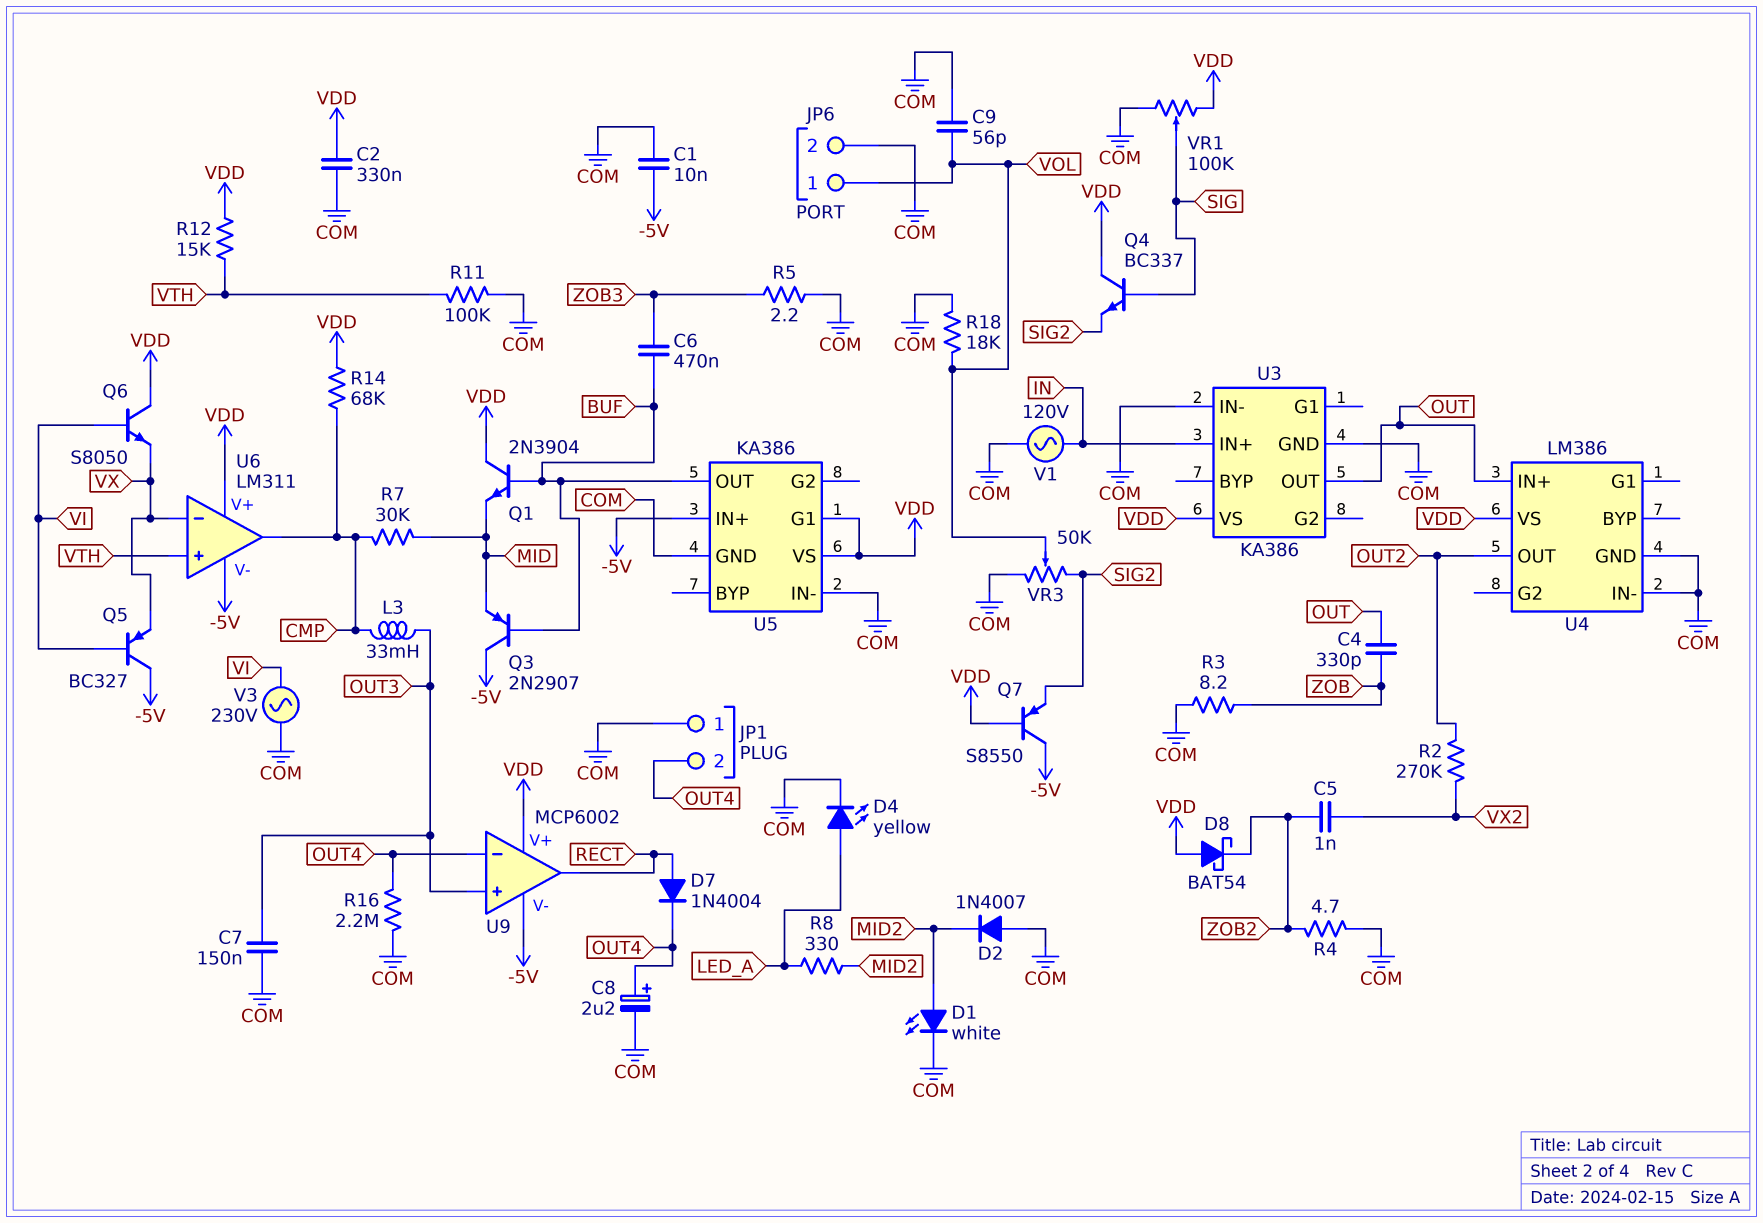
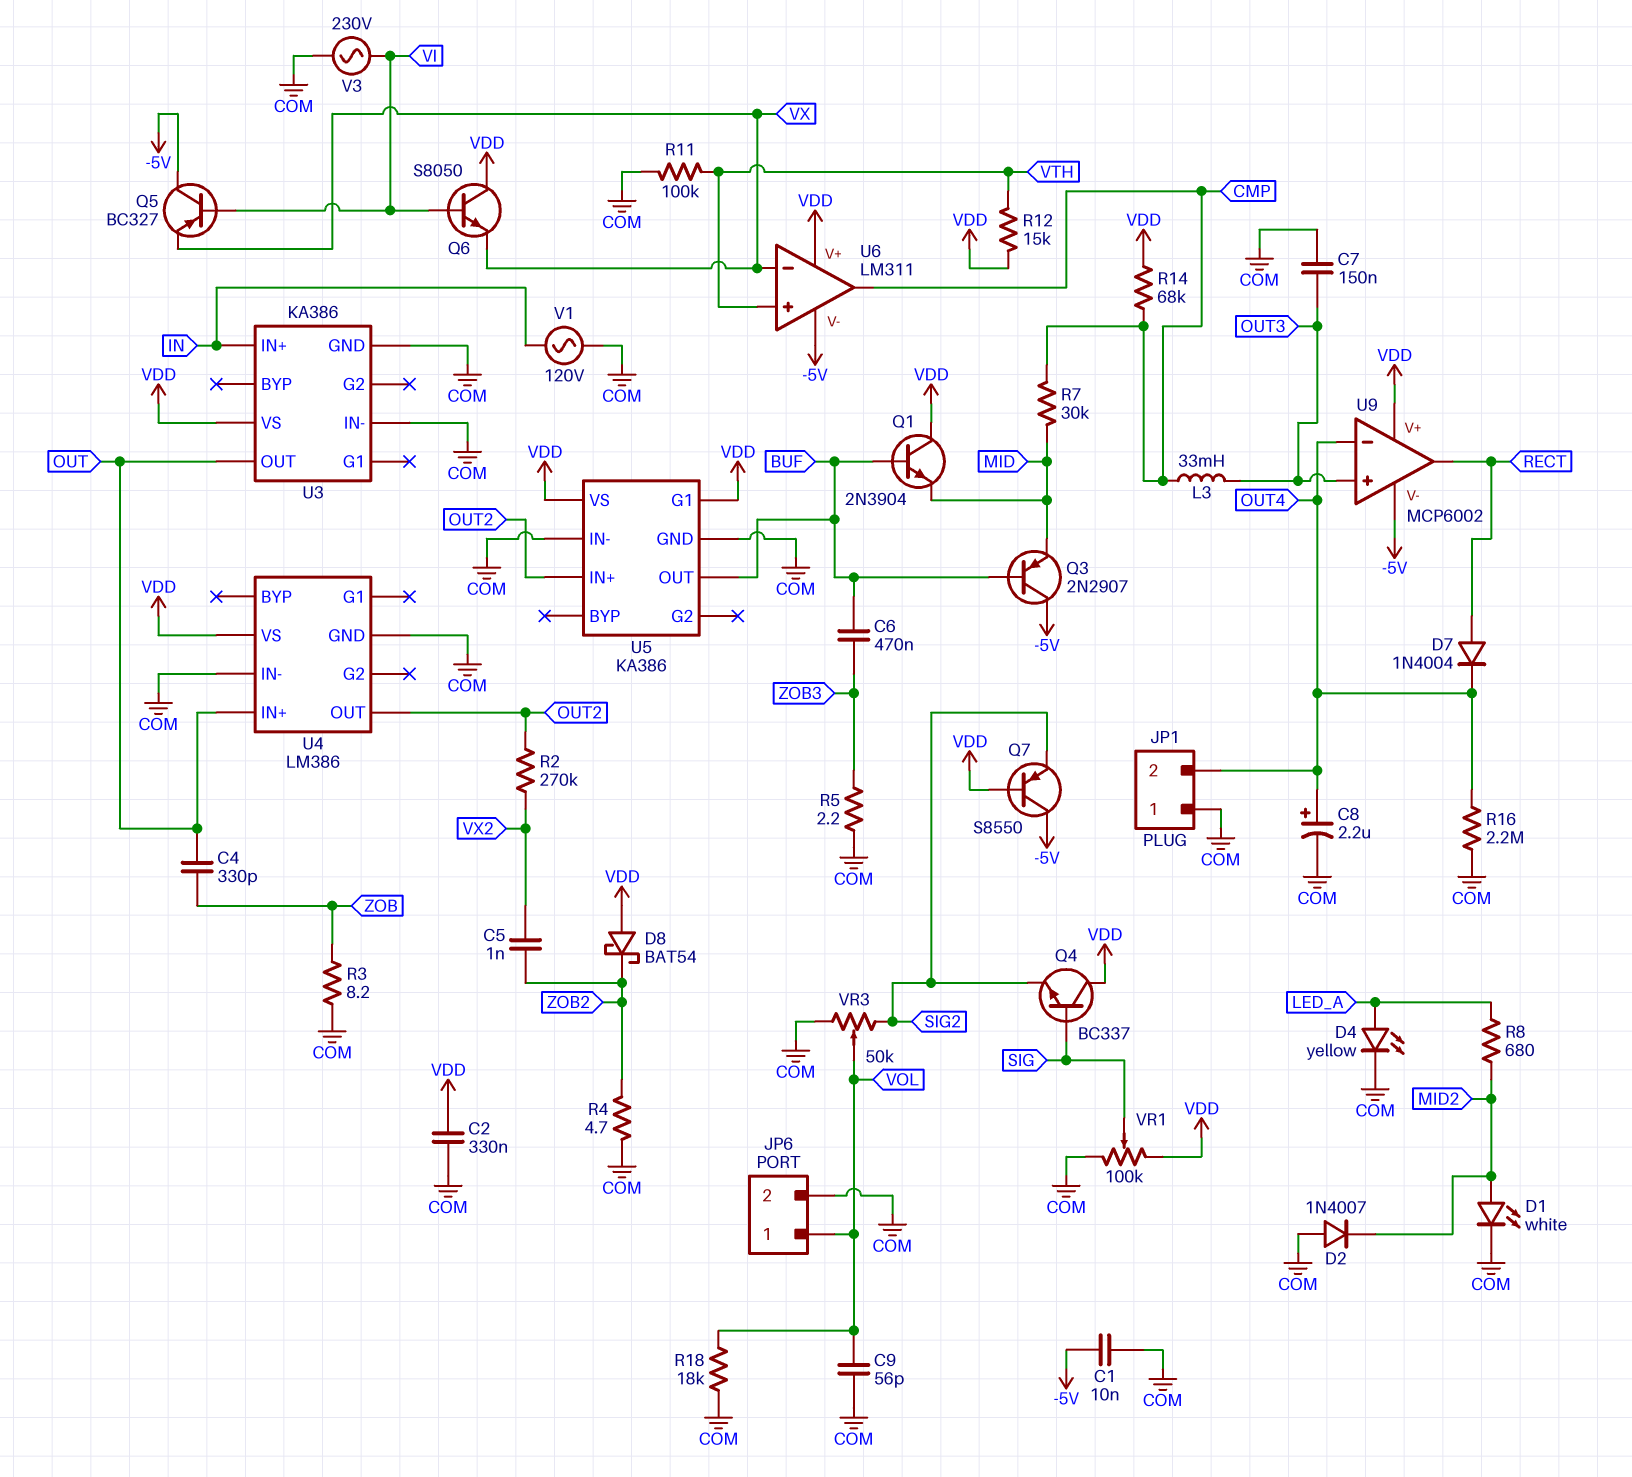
R8: 330 (LED_A, MID2) -> 680 (LED_A, MID2)
U5 pin IN+: -5V -> OUT2

